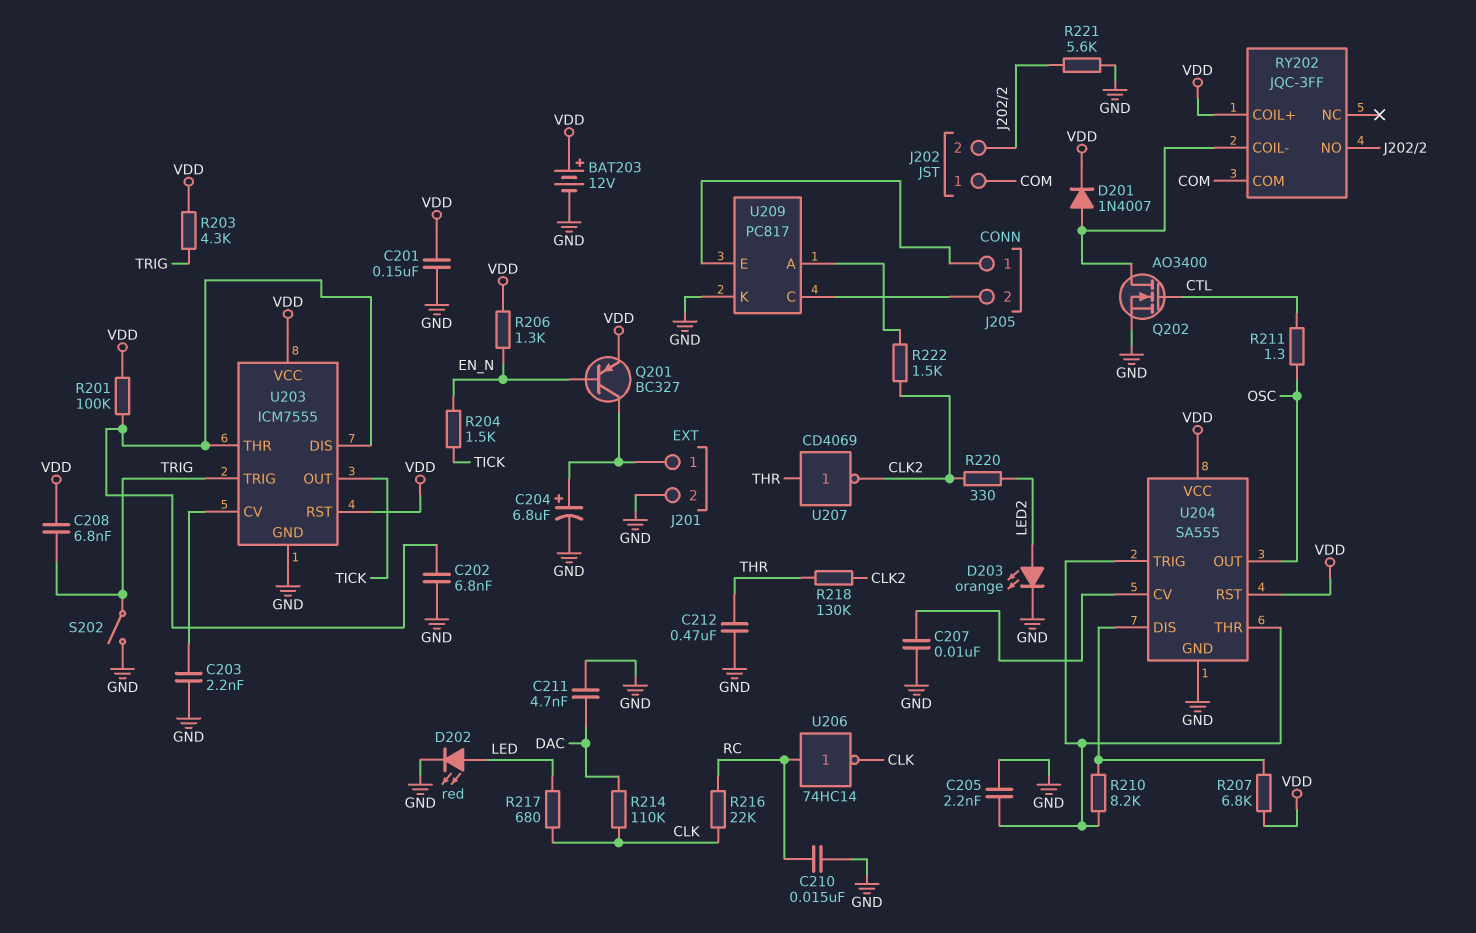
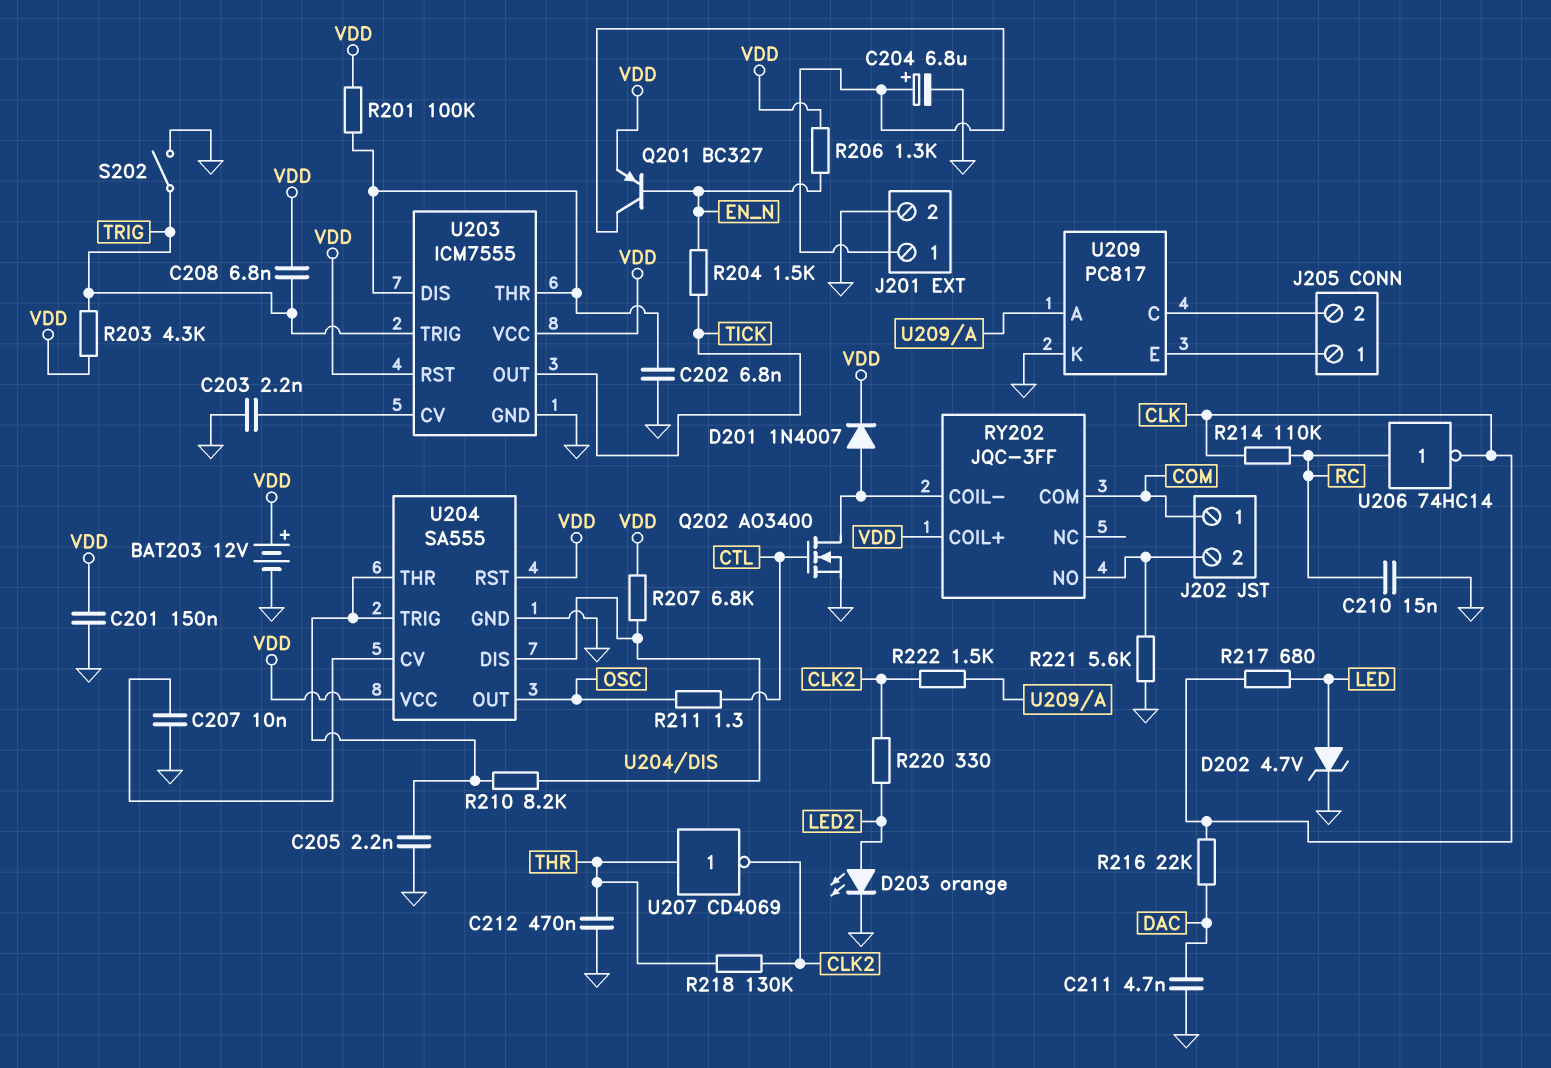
D202: LED red (A LED, K GND) -> zener 4.7V (A LED, K GND)
R214: 110k (CLK, DAC) -> 110k (CLK, RC)
R216: 22k (CLK, RC) -> 22k (CLK, DAC)

